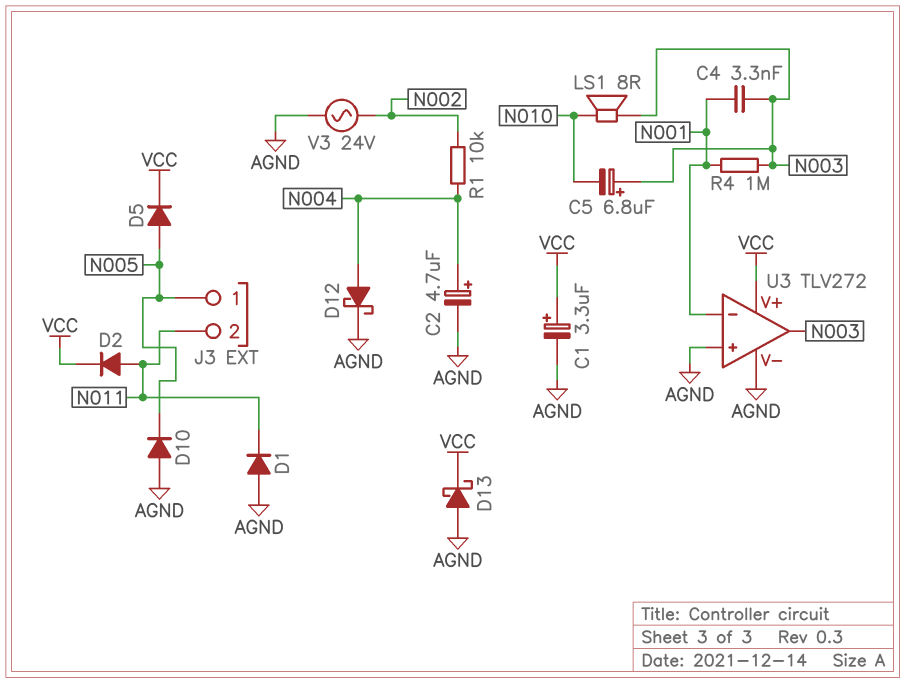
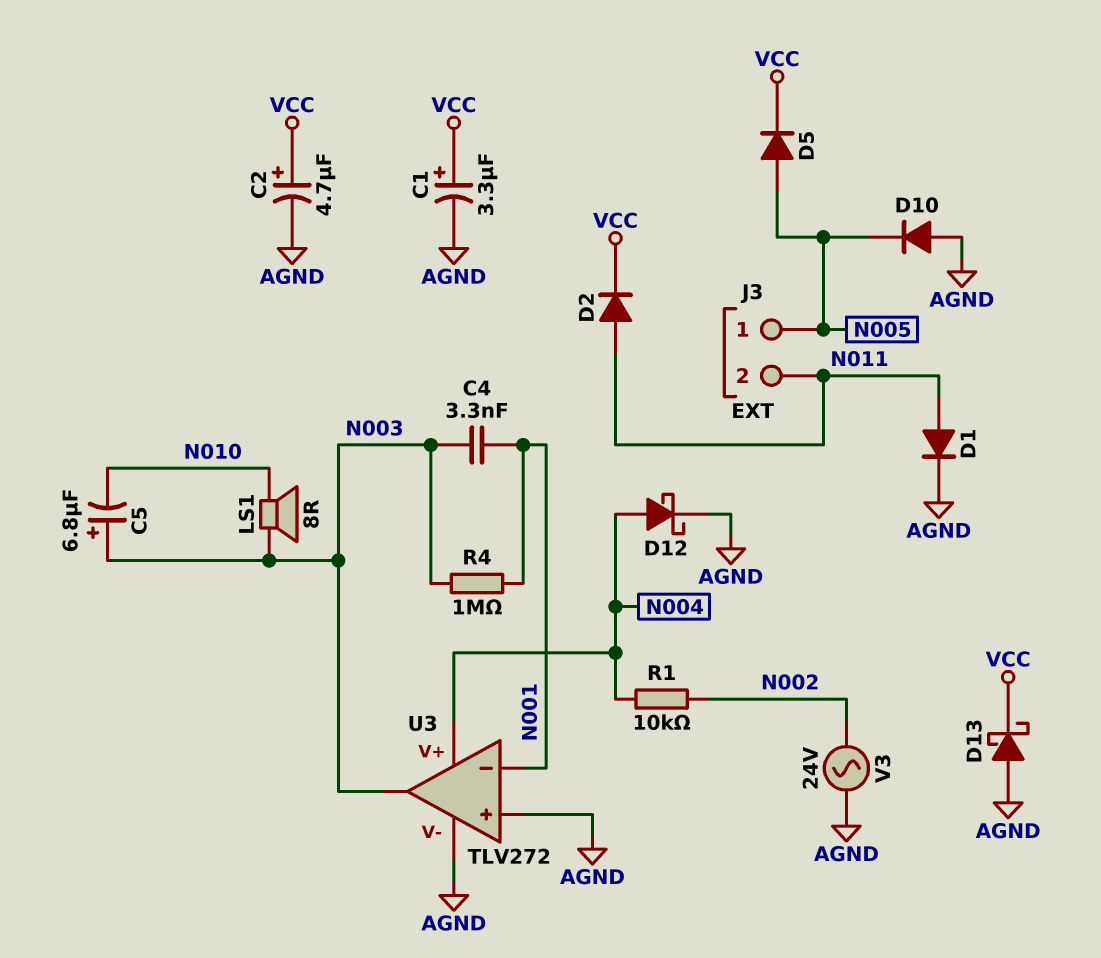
C2: 4.7uF (plus N004, minus AGND) -> 4.7uF (plus VCC, minus AGND)
D1: diode (A AGND, K N011) -> diode (A N011, K AGND)
U3 pin V+: VCC -> N004

